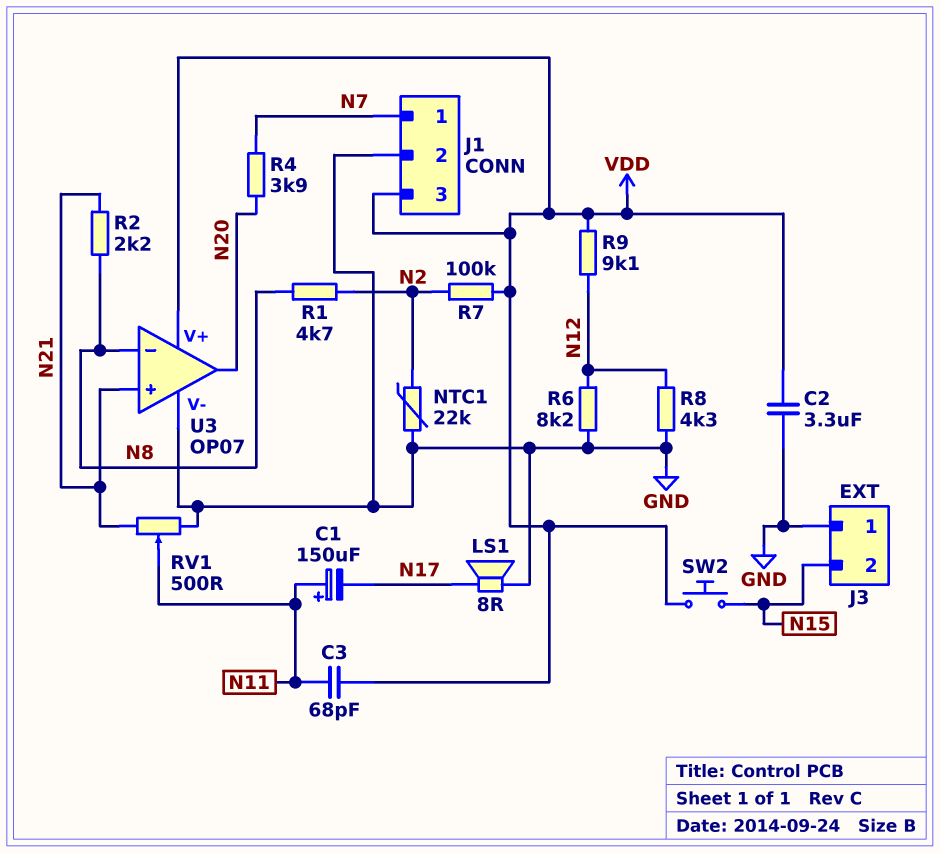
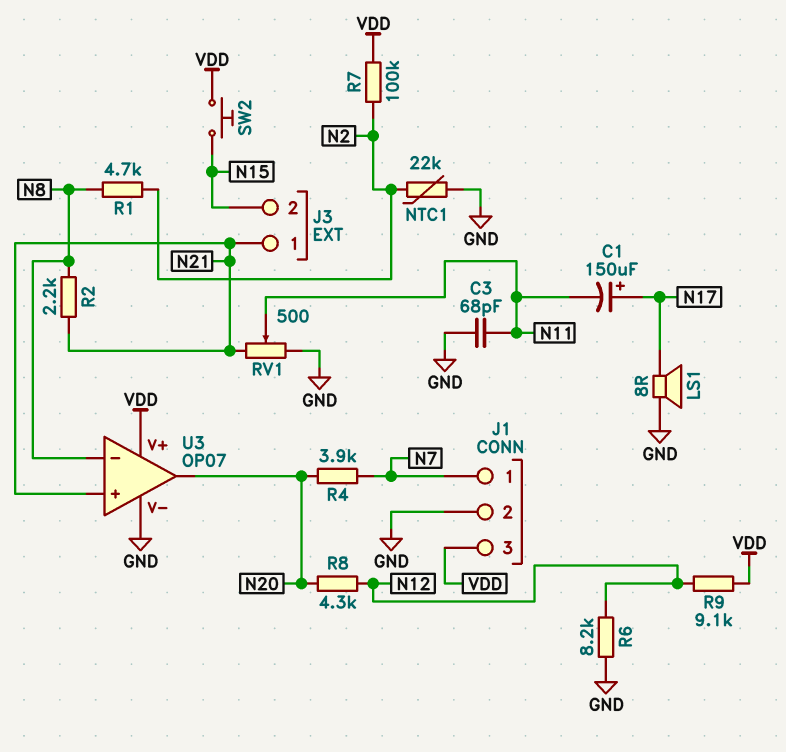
C1: 150uF (plus N11, minus N17) -> 150uF (plus N17, minus N11)
C2: 3.3uF (GND, VDD) -> none
C3: 68pF (N11, VDD) -> 68pF (GND, N11)
J3 pin 1: GND -> N21
R8: 4.3k (GND, N12) -> 4.3k (N12, N20)

